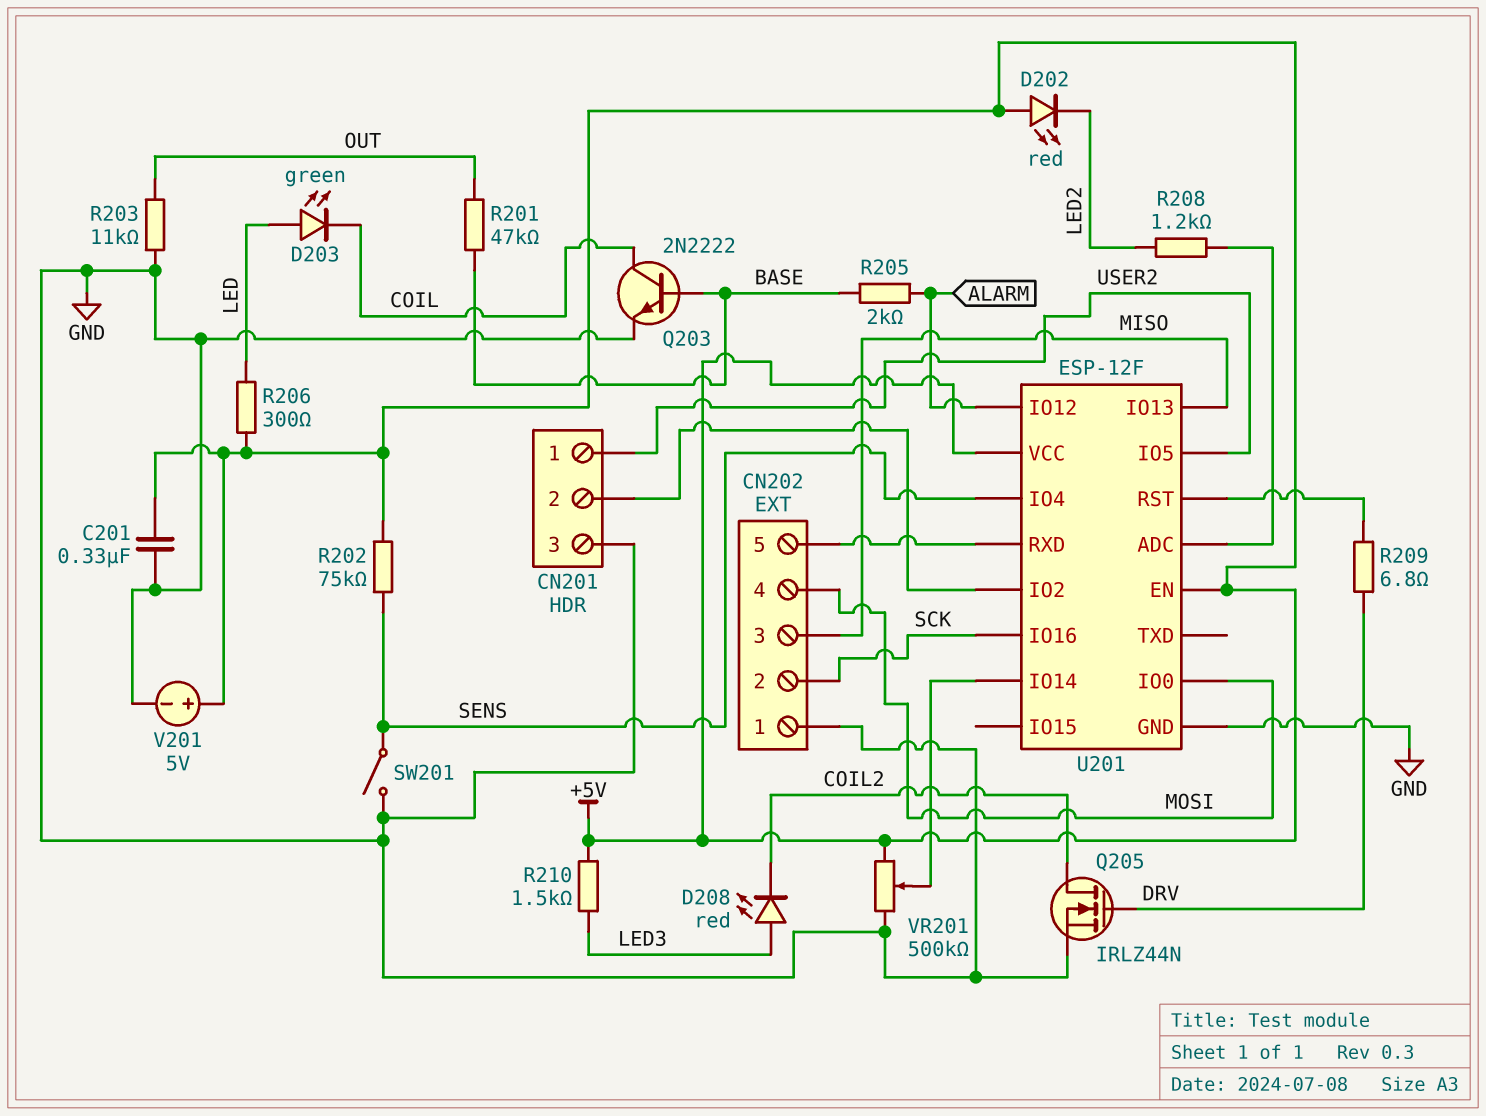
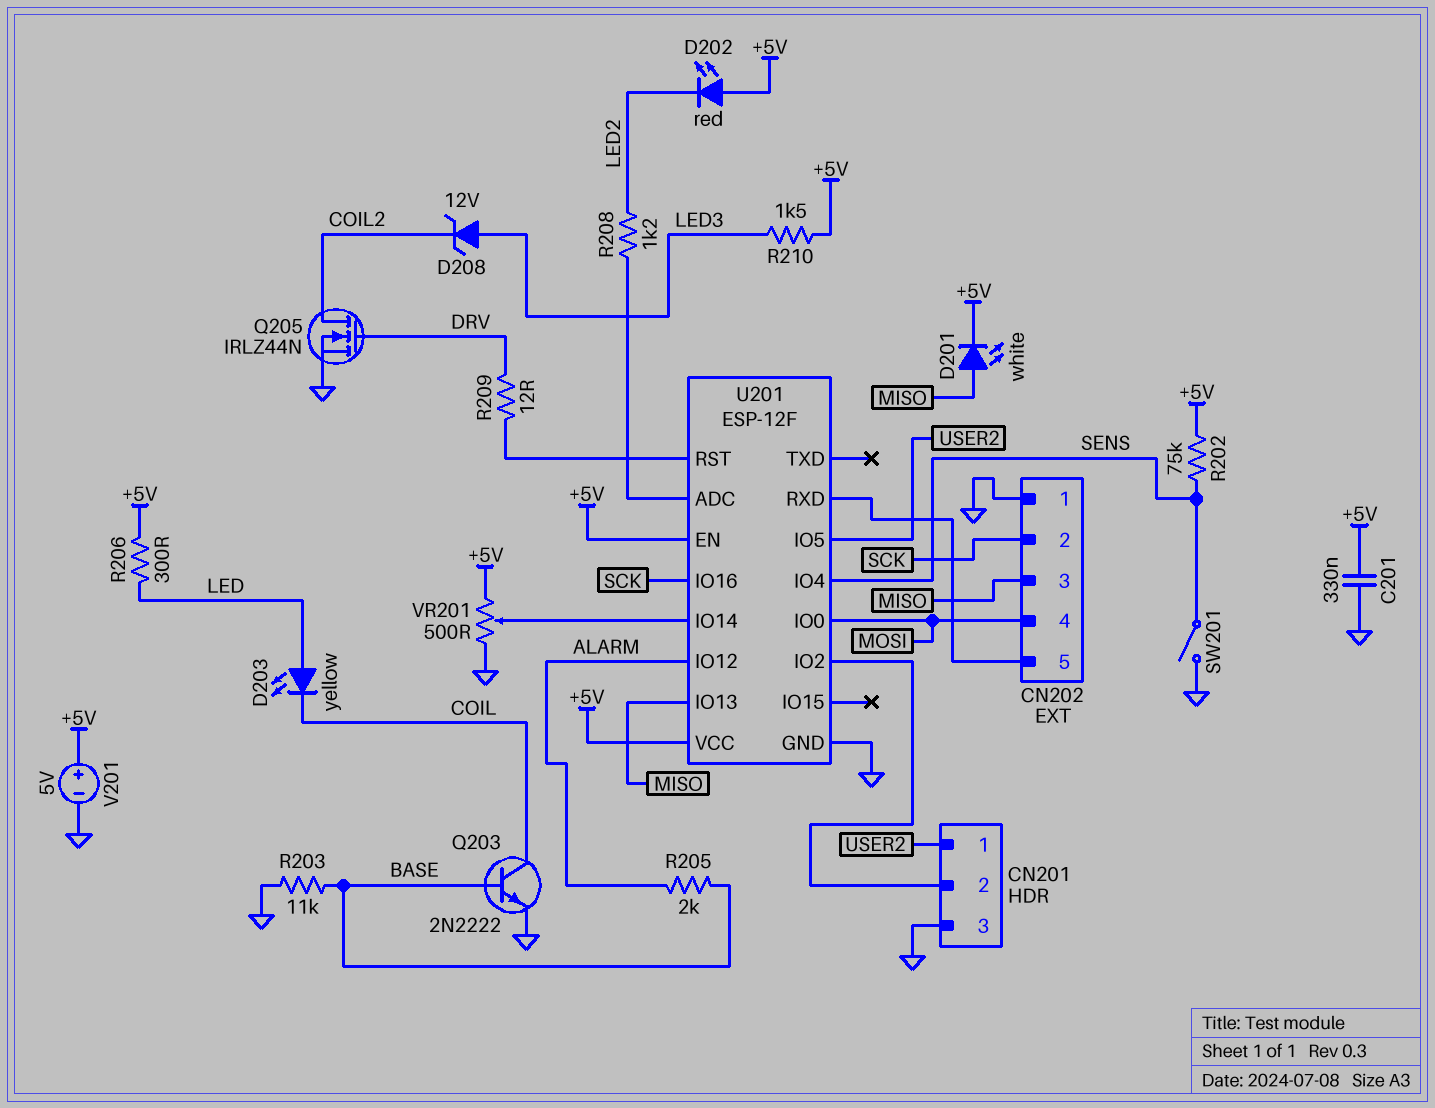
D201: none -> LED white (A MISO, K +5V)
D203: LED green (A LED, K COIL) -> LED yellow (A LED, K COIL)
D208: LED red (A LED3, K COIL2) -> zener 12V (A LED3, K COIL2)
R201: 47k (BASE, OUT) -> none
R203: 11k (GND, OUT) -> 11k (BASE, GND)
R209: 6.8 (DRV, U201/RST) -> 12 (DRV, U201/RST)
VR201: 500k (+5V, GND, wiper U201/IO14) -> 500 (+5V, GND, wiper U201/IO14)

